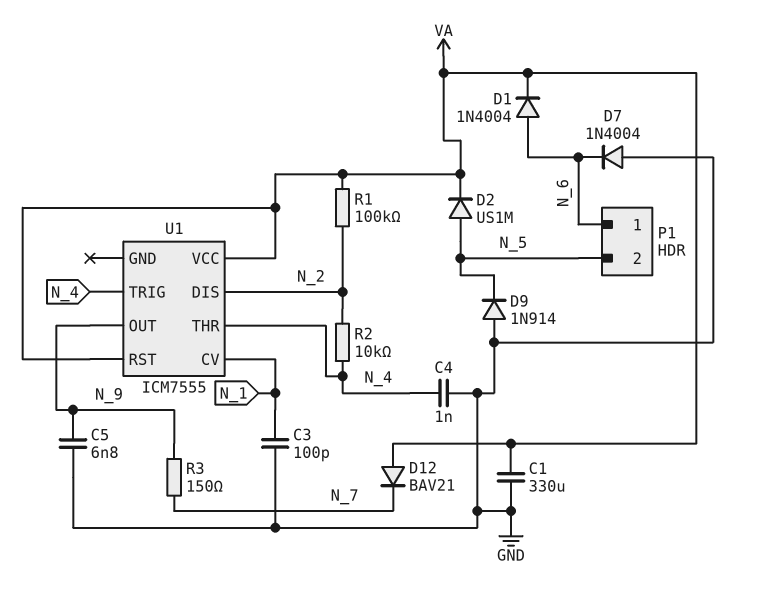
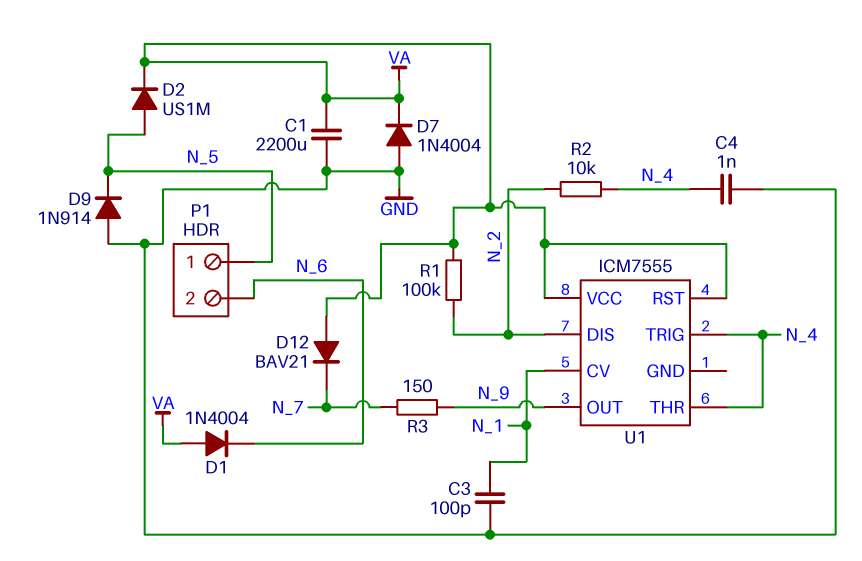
C1: 330uF (GND, VA) -> 2200uF (GND, VA)
C5: 6.8nF (GND, N_9) -> none
D1: diode 1N4004 (A N_6, K VA) -> diode 1N4004 (A VA, K N_6)
D7: diode 1N4004 (A GND, K N_6) -> diode 1N4004 (A GND, K VA)
P1 pin 1: N_6 -> N_5
P1 pin 2: N_5 -> N_6

